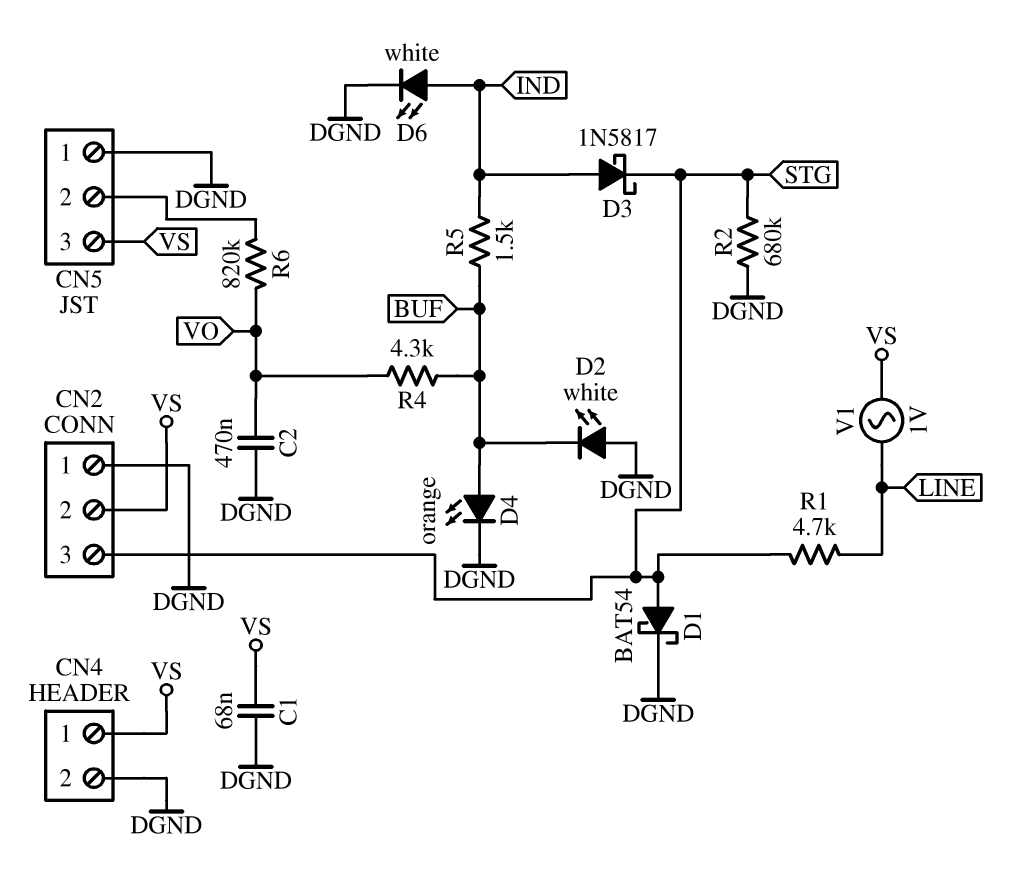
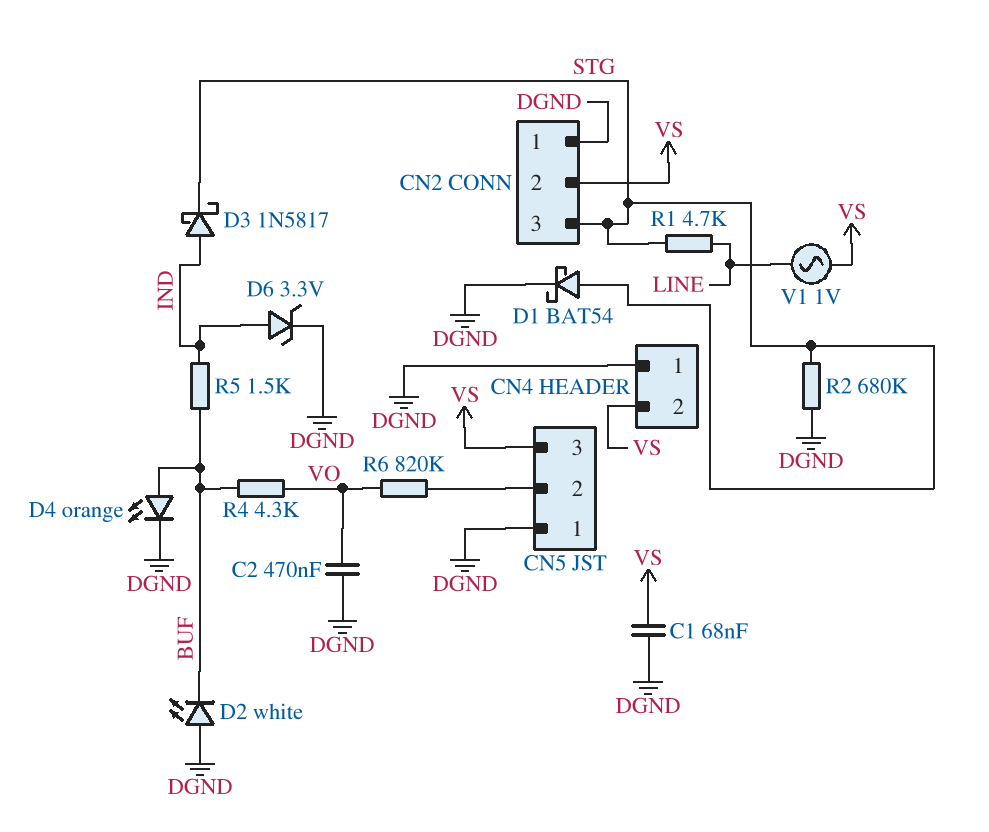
CN4 pin 1: VS -> DGND
CN4 pin 2: DGND -> VS
D6: LED white (A IND, K DGND) -> zener 3.3V (A IND, K DGND)

